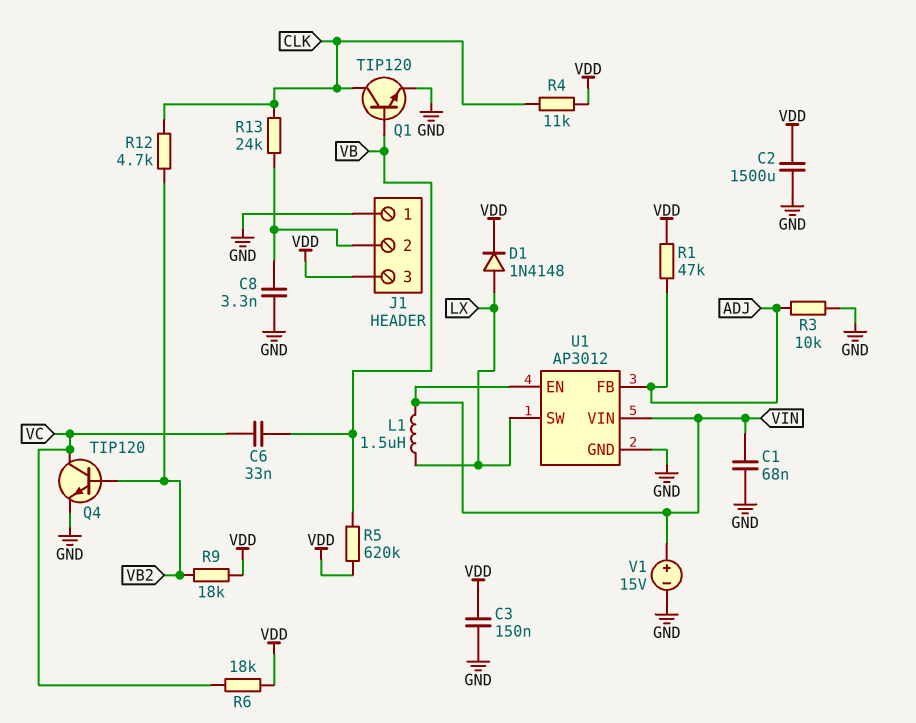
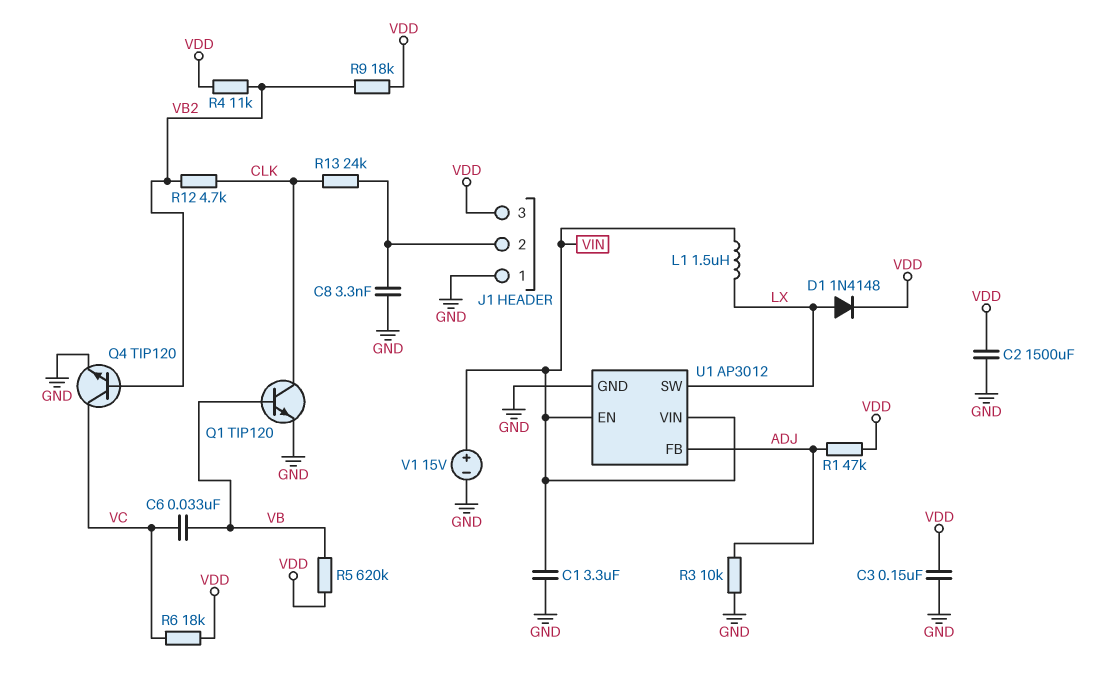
C1: 68nF (GND, VIN) -> 3.3uF (GND, VIN)
R4: 11k (CLK, VDD) -> 11k (VB2, VDD)

